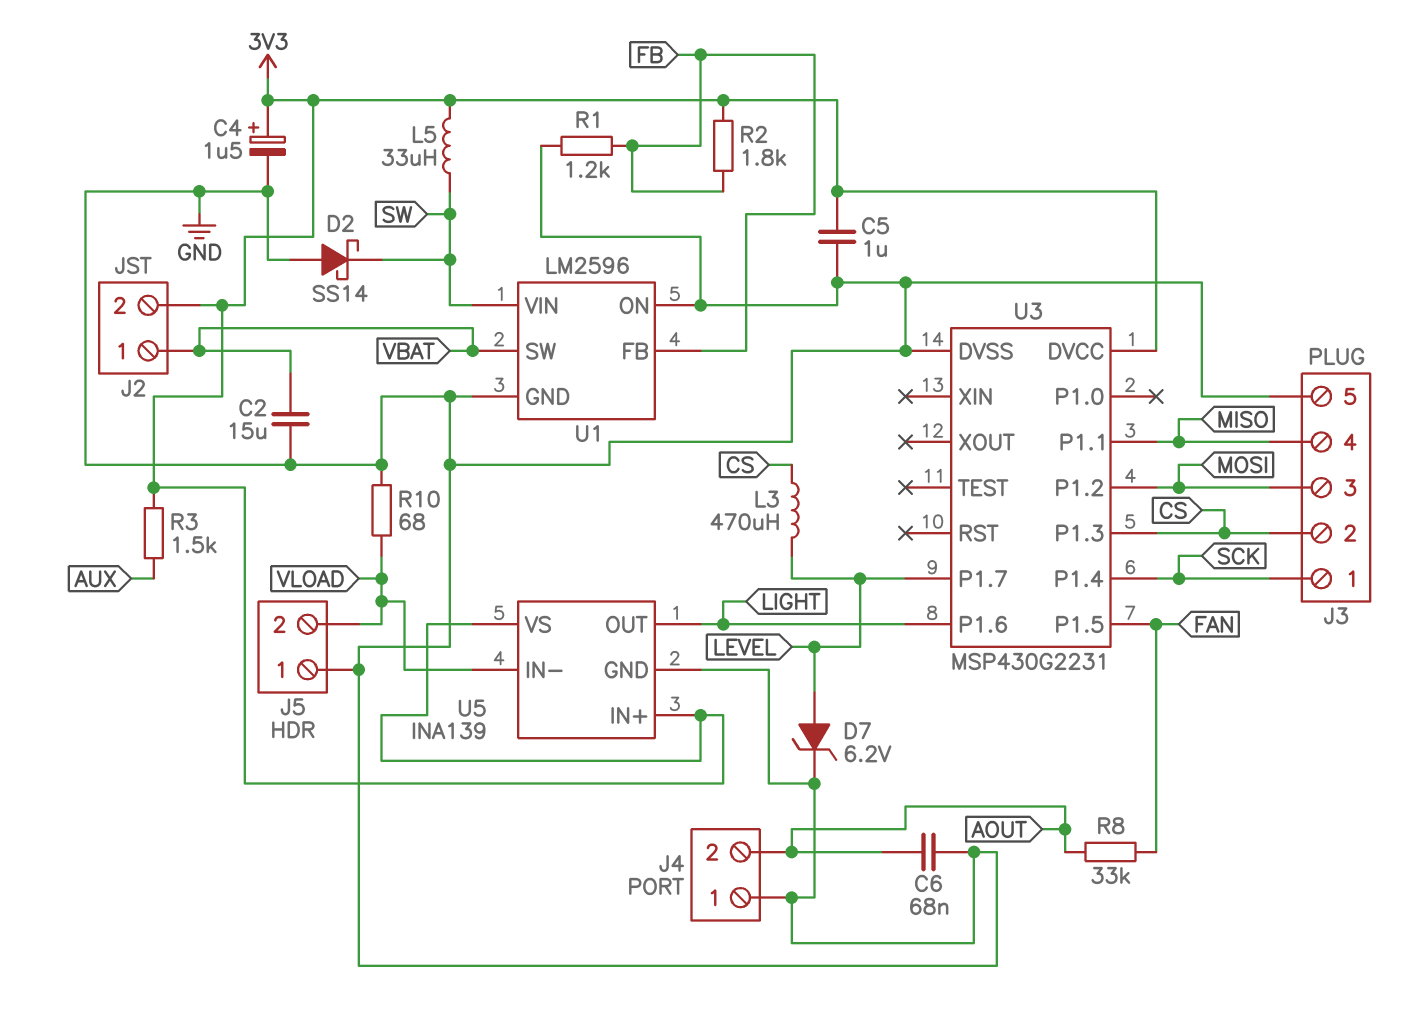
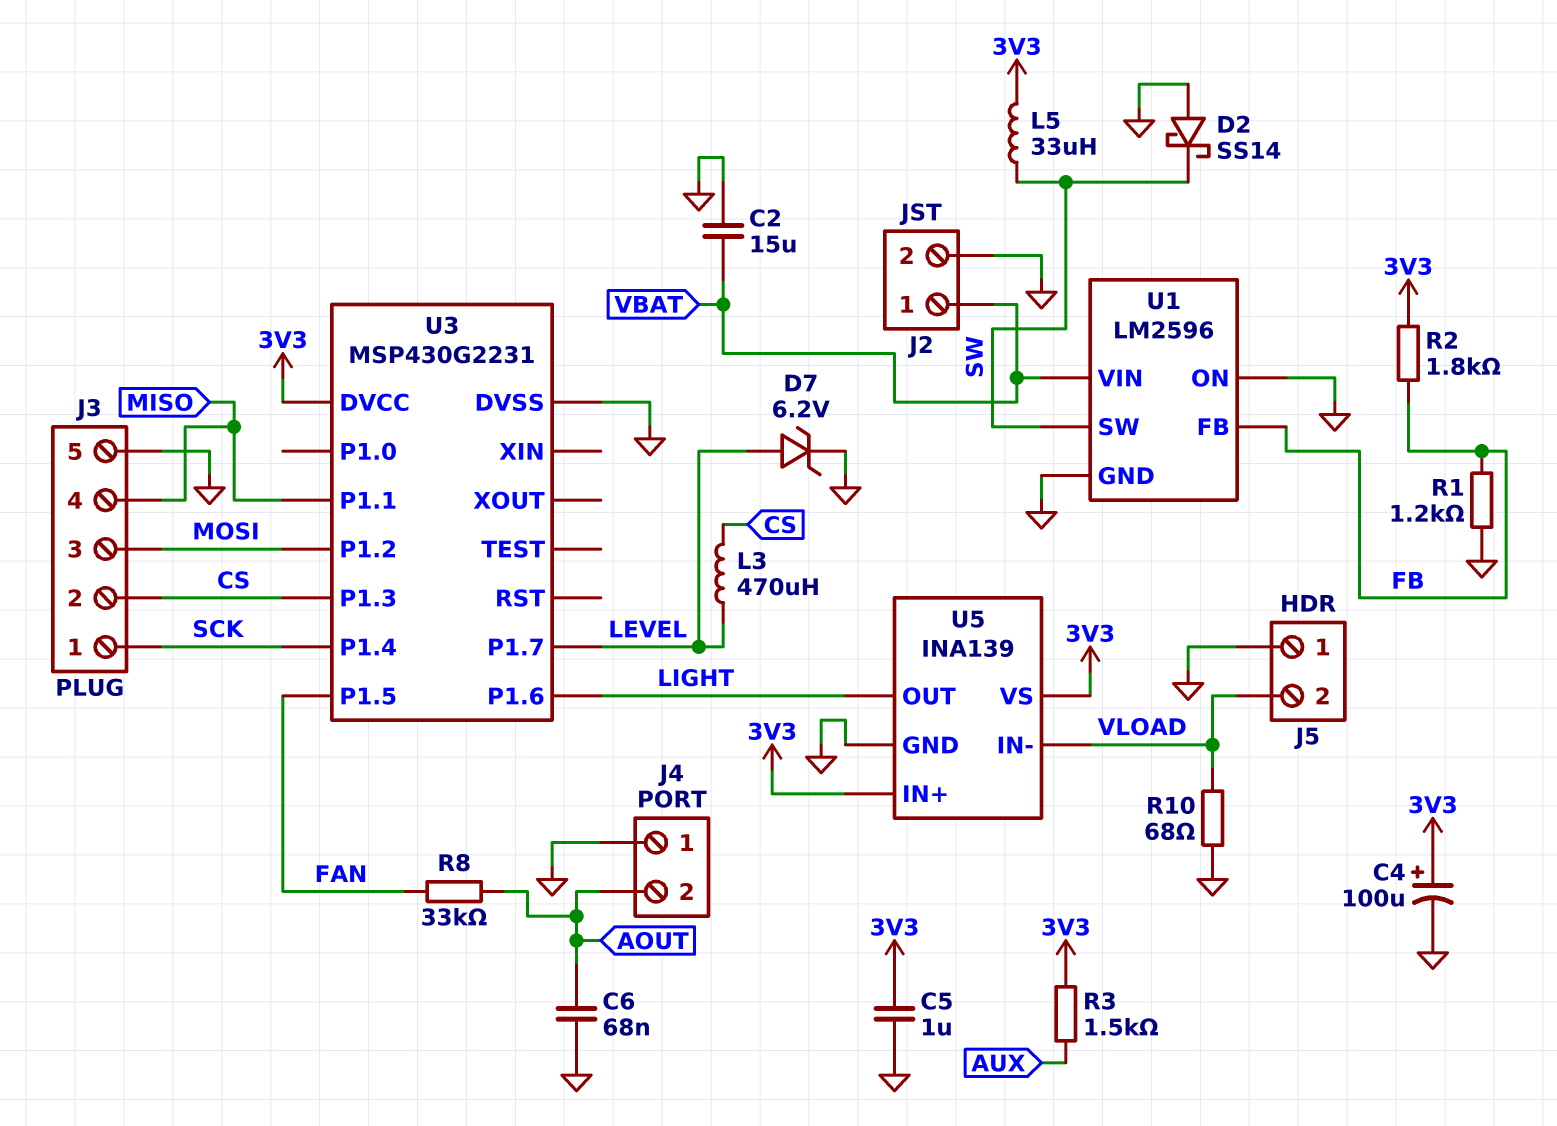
C4: 1.5uF (plus 3V3, minus GND) -> 100uF (plus 3V3, minus GND)
J2 pin 2: 3V3 -> GND
U1 pin SW: VBAT -> SW
U1 pin VIN: SW -> VBAT

